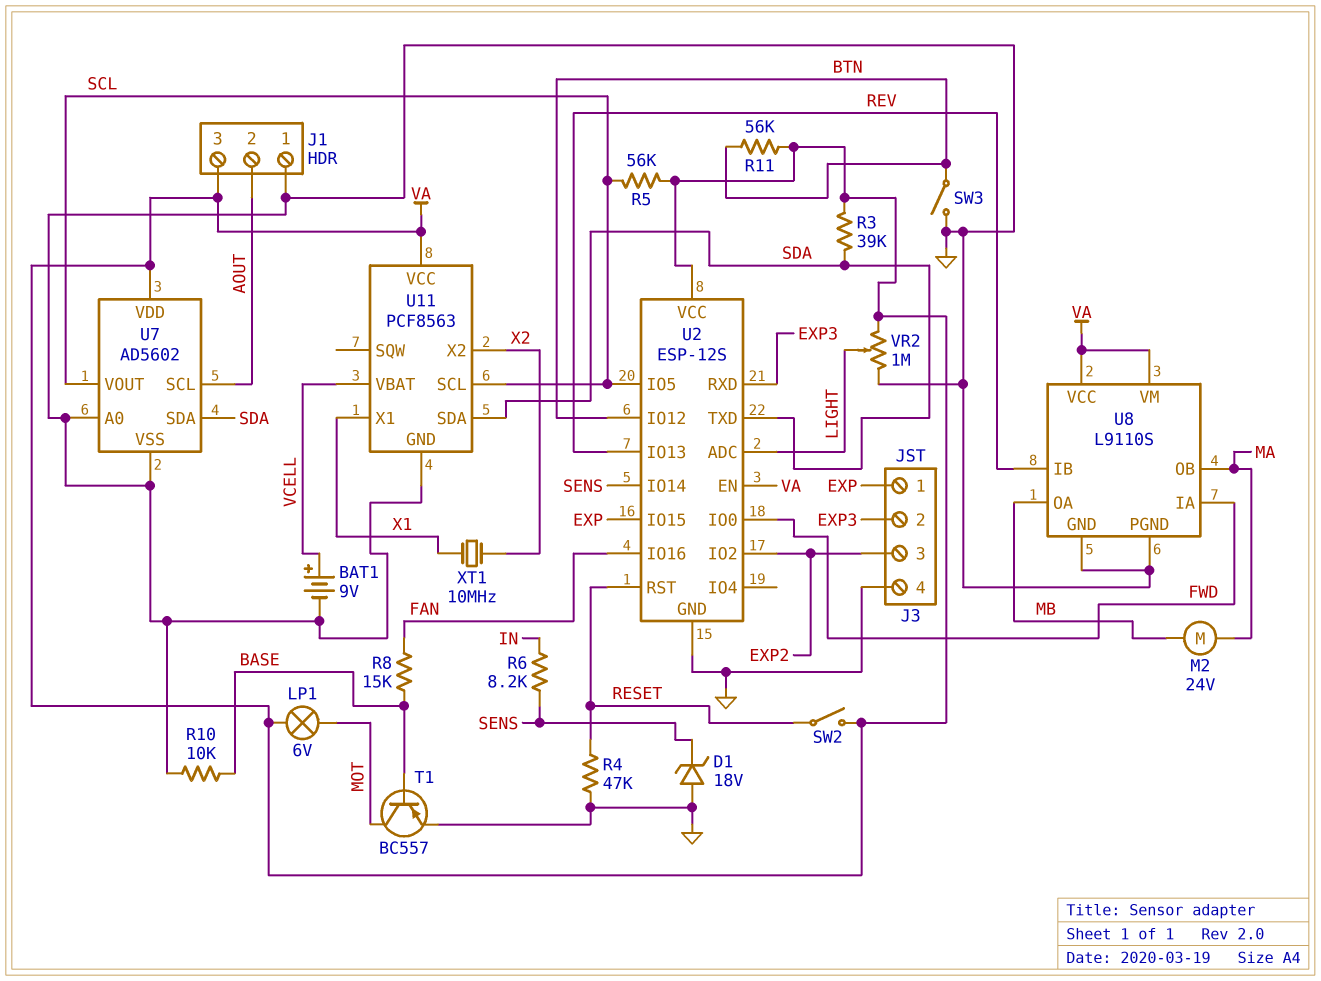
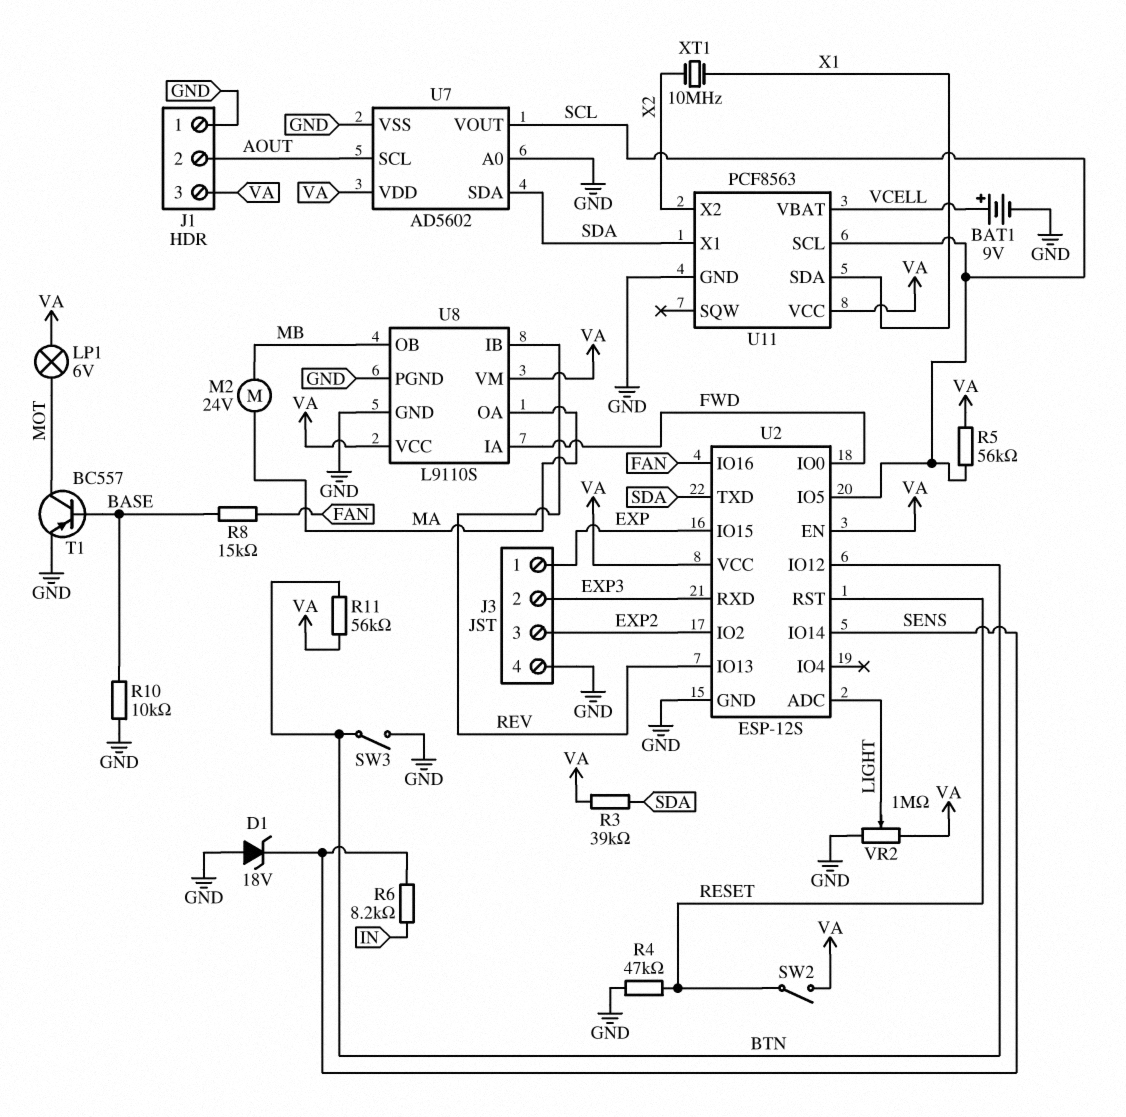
U8 pin OA: MB -> MA
U8 pin OB: MA -> MB
U11 pin SDA: SDA -> X1
U11 pin X1: X1 -> SDA

